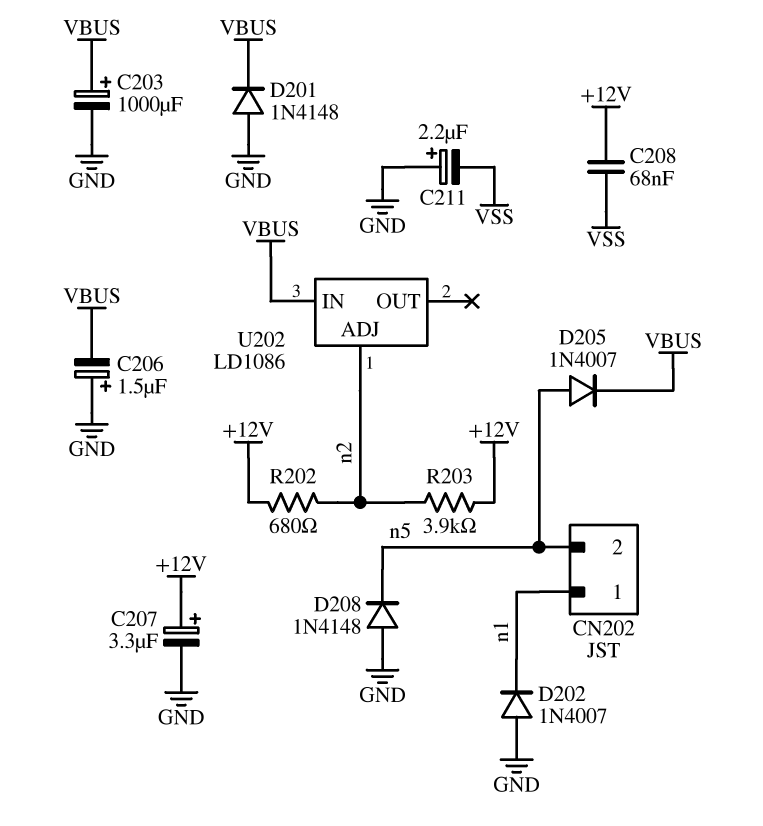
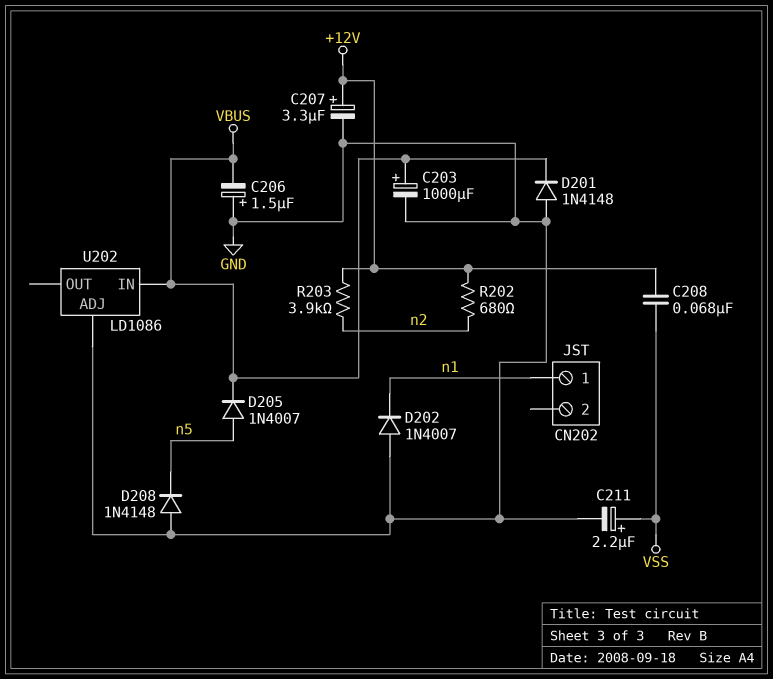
C211: 2.2uF (plus GND, minus VSS) -> 2.2uF (plus VSS, minus GND)
CN202 pin 2: n5 -> none
U202 pin ADJ: n2 -> GND

